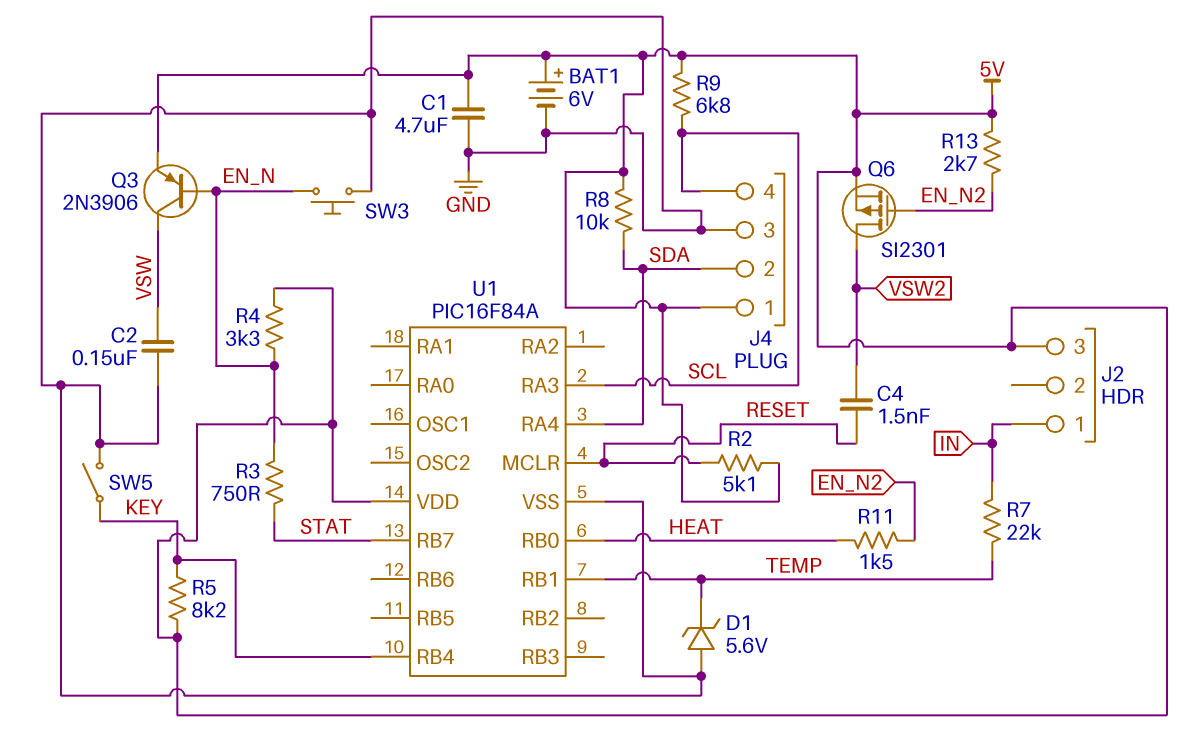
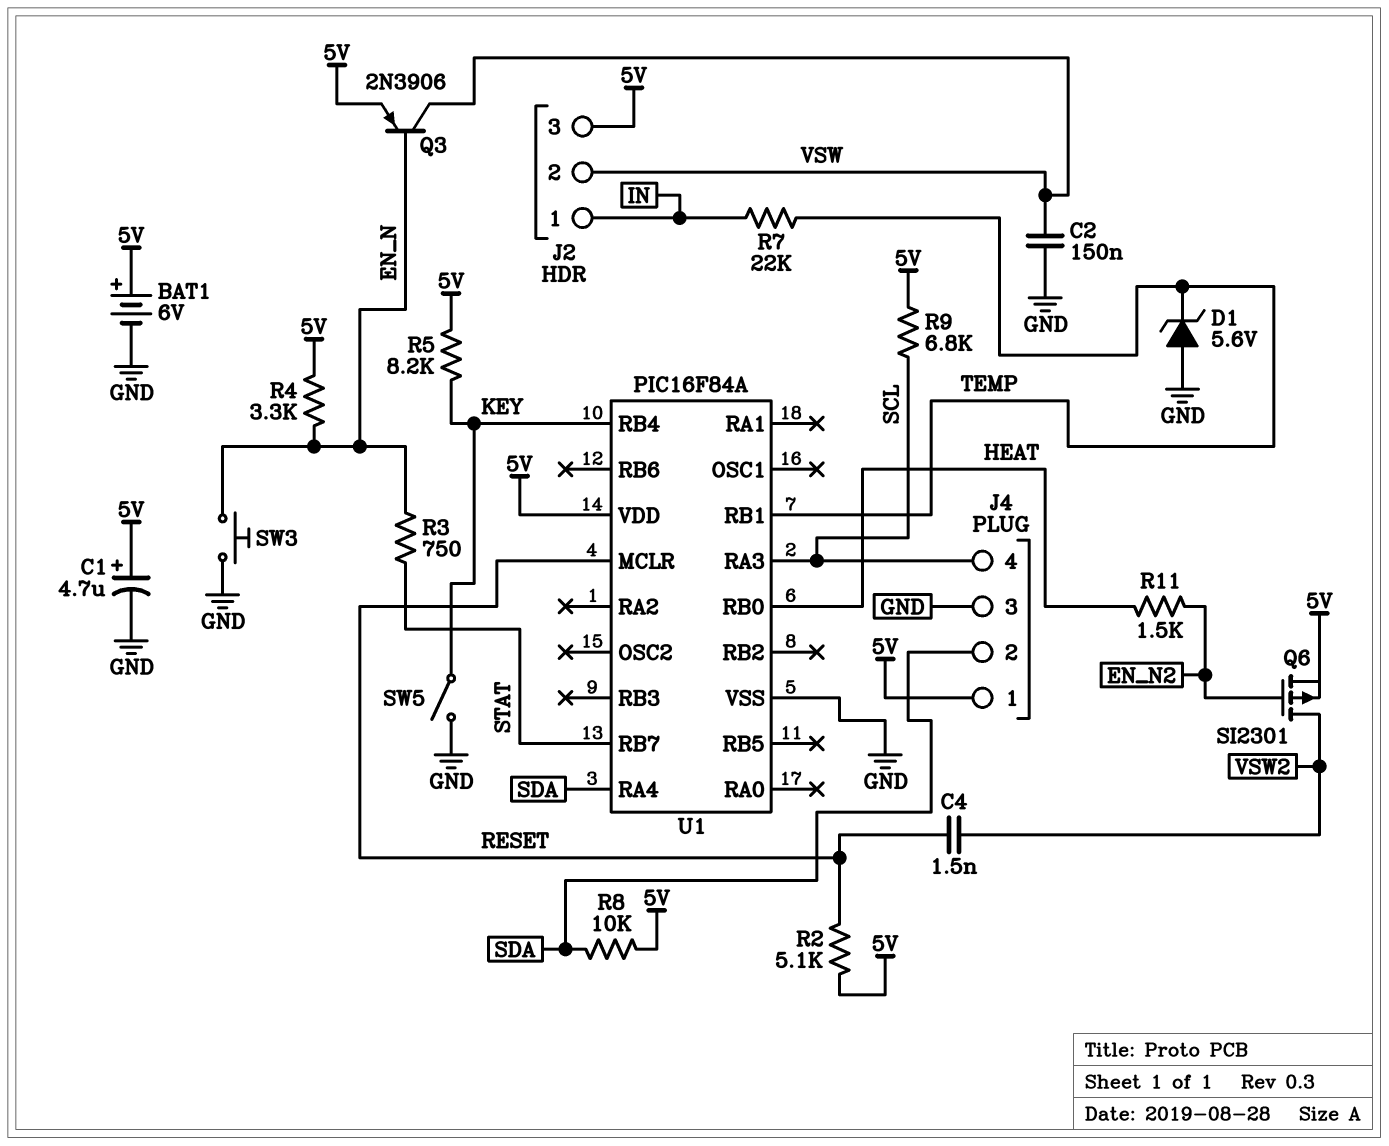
C1: 4.7uF (5V, GND) -> 4.7uF (plus 5V, minus GND)
J2 pin 2: none -> VSW
R13: 2.7k (5V, EN_N2) -> none

